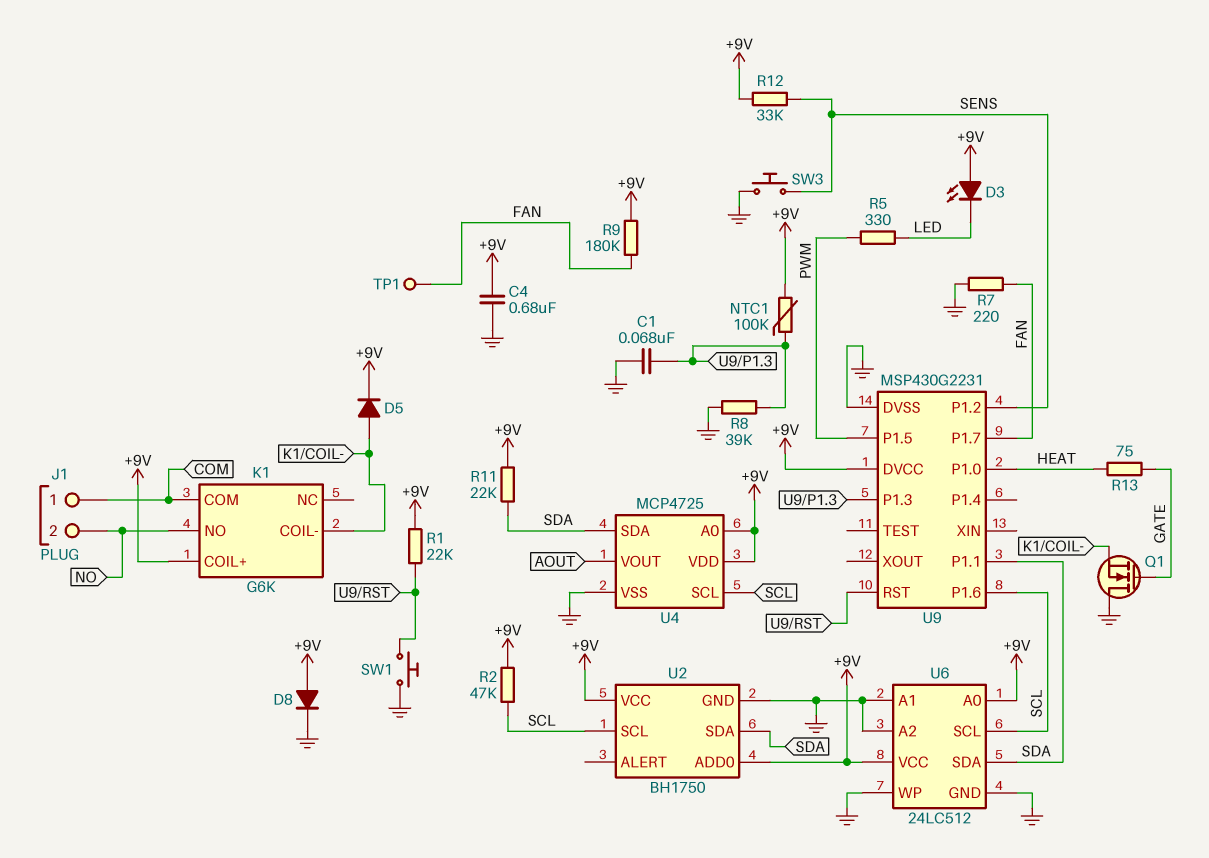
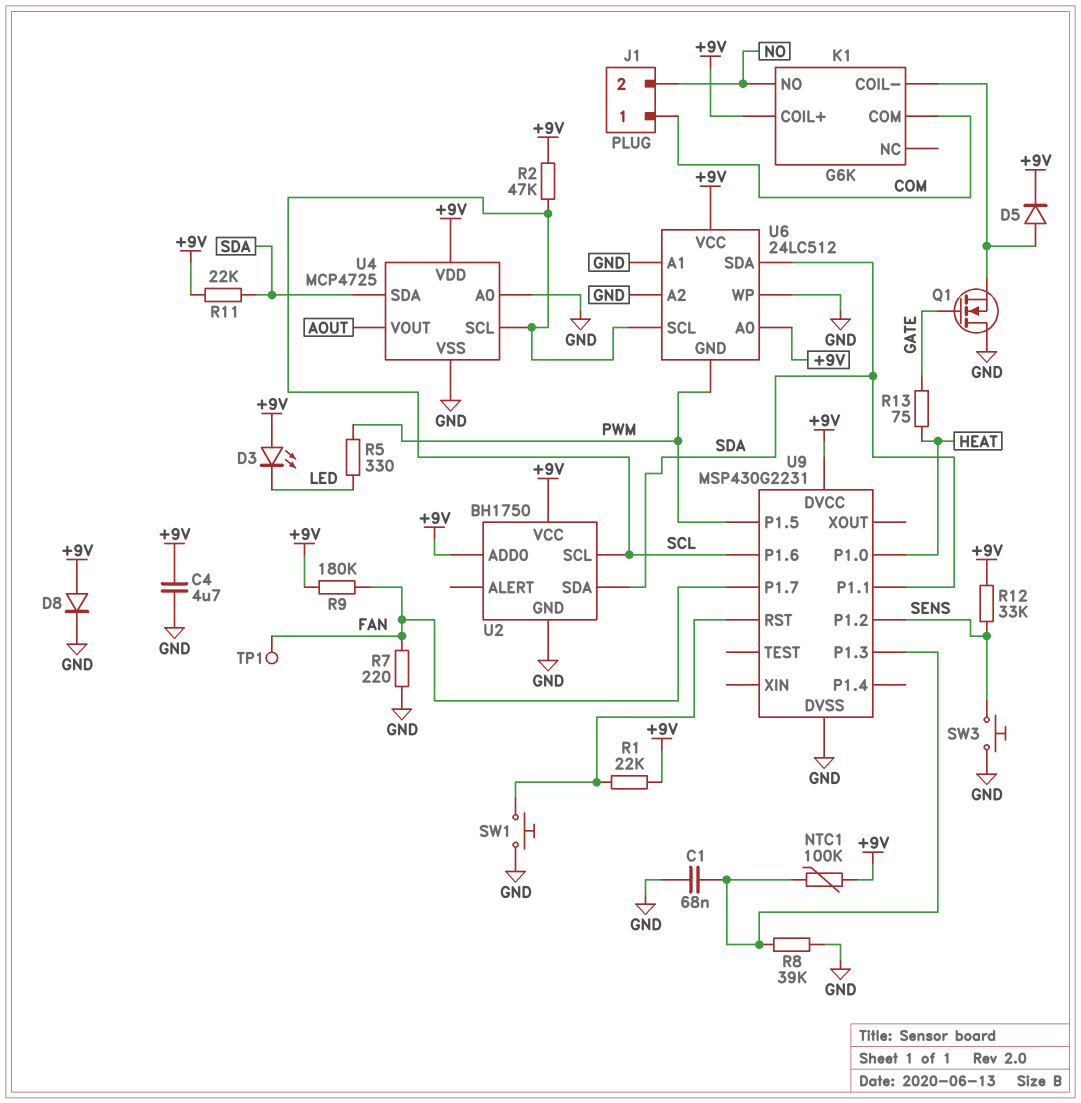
C4: 680nF (+9V, GND) -> 4.7uF (+9V, GND)
U4 pin A0: +9V -> GND
U6 pin GND: GND -> PWM

